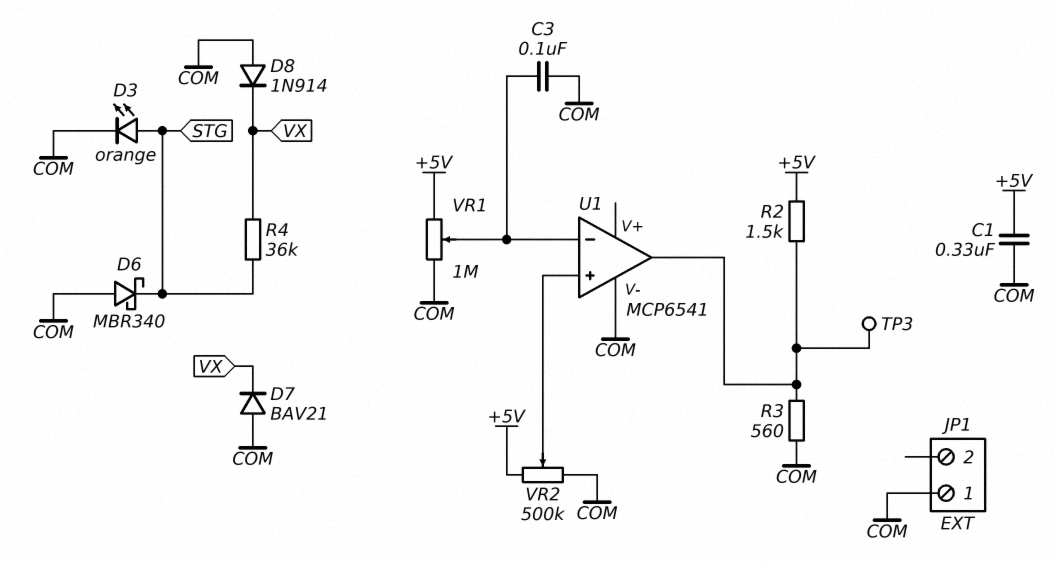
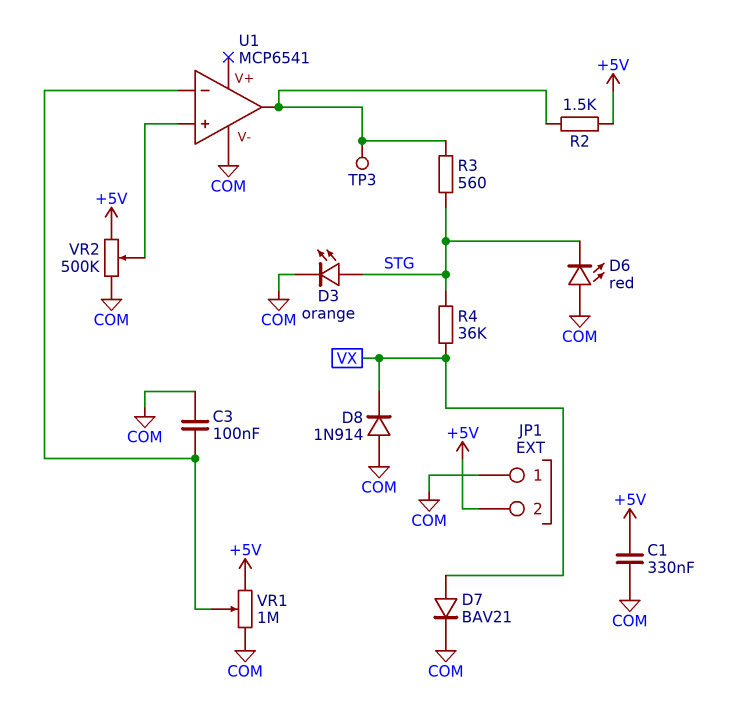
D6: schottky MBR340 (A COM, K STG) -> LED red (A COM, K STG)
D7: diode BAV21 (A COM, K VX) -> diode BAV21 (A VX, K COM)
JP1 pin 2: none -> +5V
R3: 560 (COM, U1/out) -> 560 (STG, U1/out)

